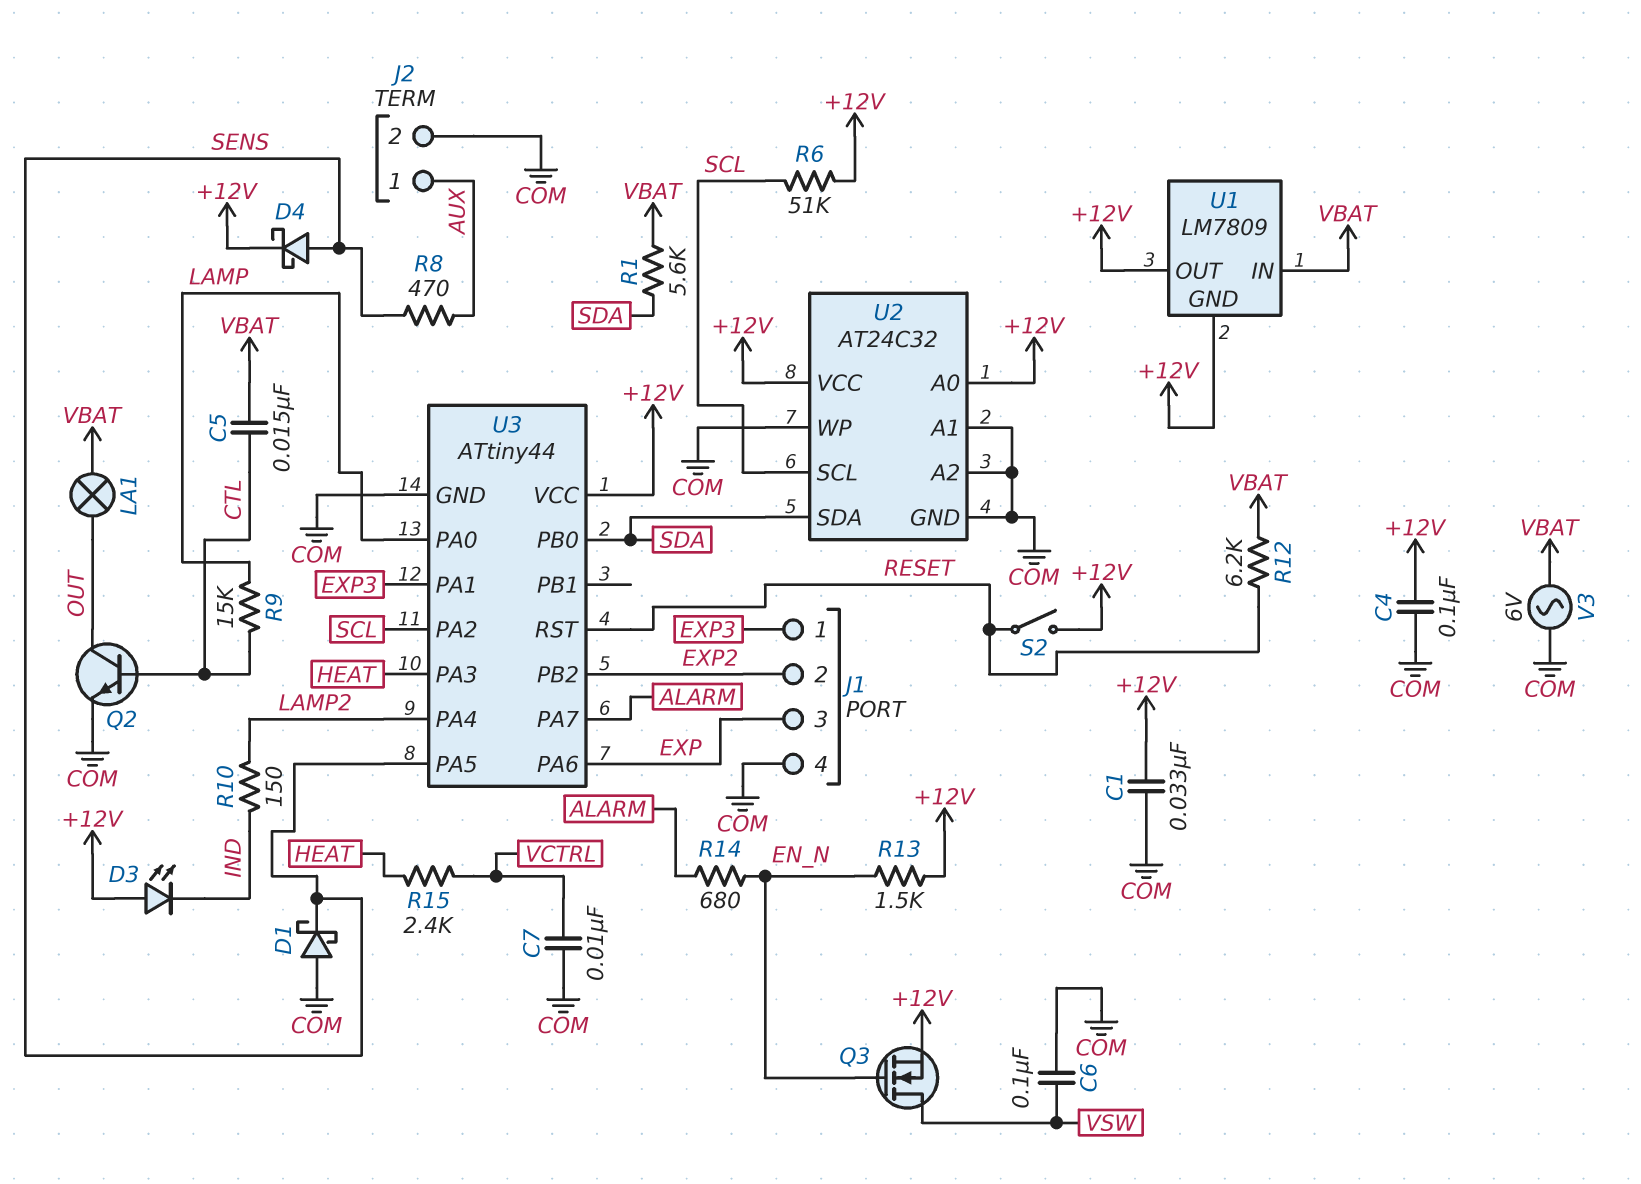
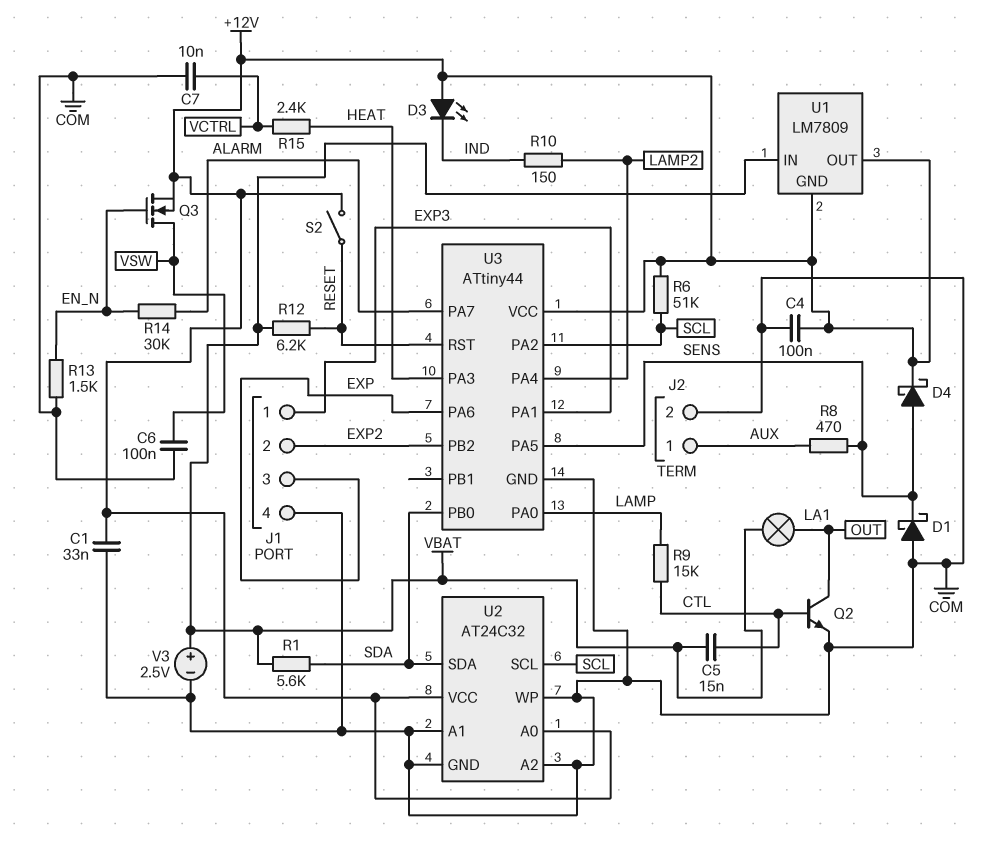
R13: 1.5k (+12V, EN_N) -> 1.5k (COM, EN_N)
R14: 680 (ALARM, EN_N) -> 30k (ALARM, EN_N)
V3: AC 6V (COM, VBAT) -> 2.5V (plus VBAT, minus COM)

